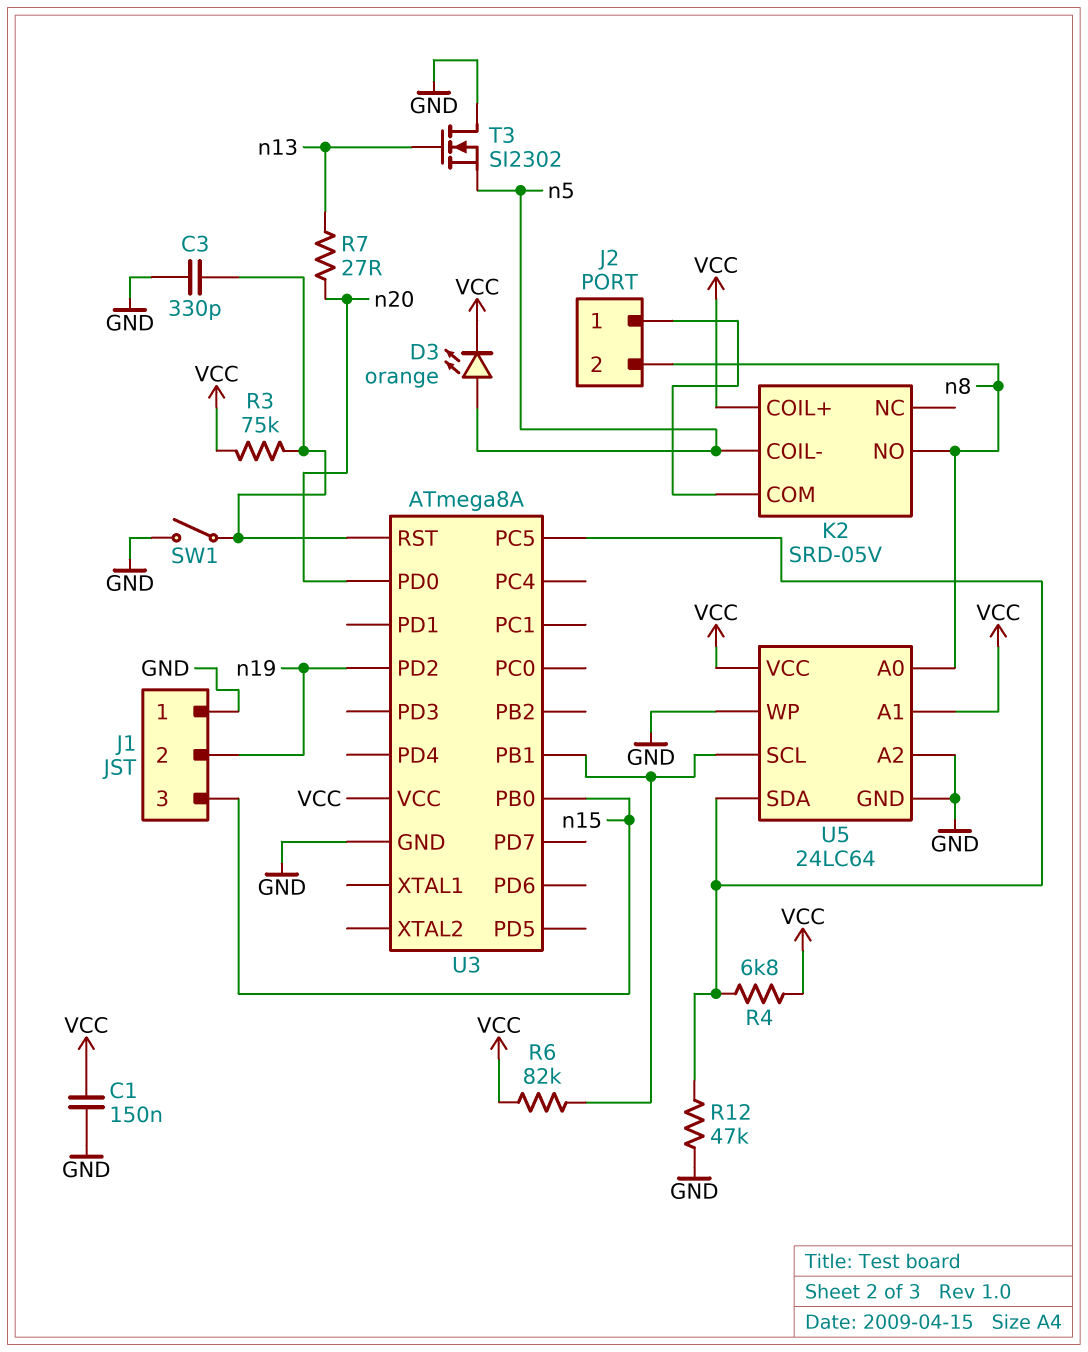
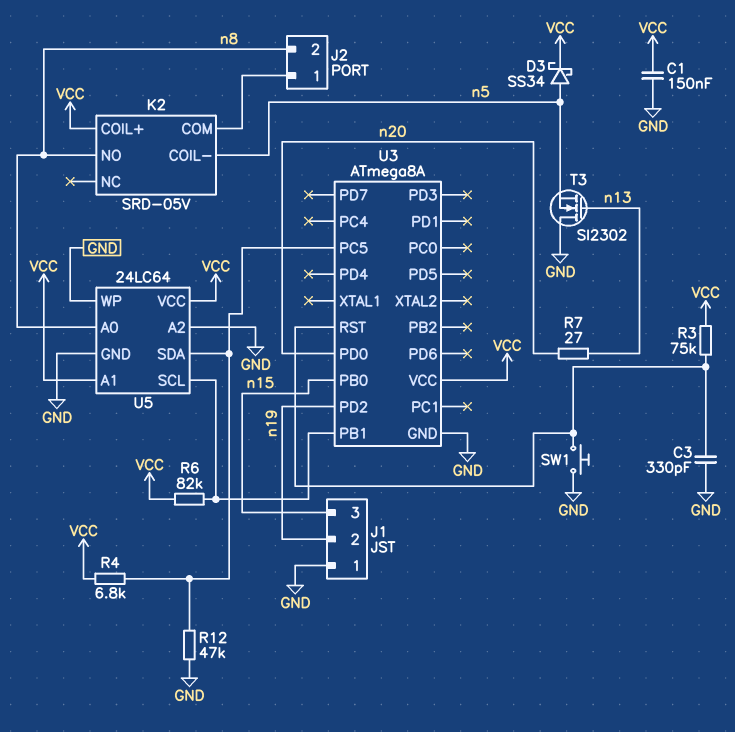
D3: LED orange (A n5, K VCC) -> schottky SS34 (A n5, K VCC)
SW1: switch (GND, U3/RST) -> button (GND, U3/RST)

